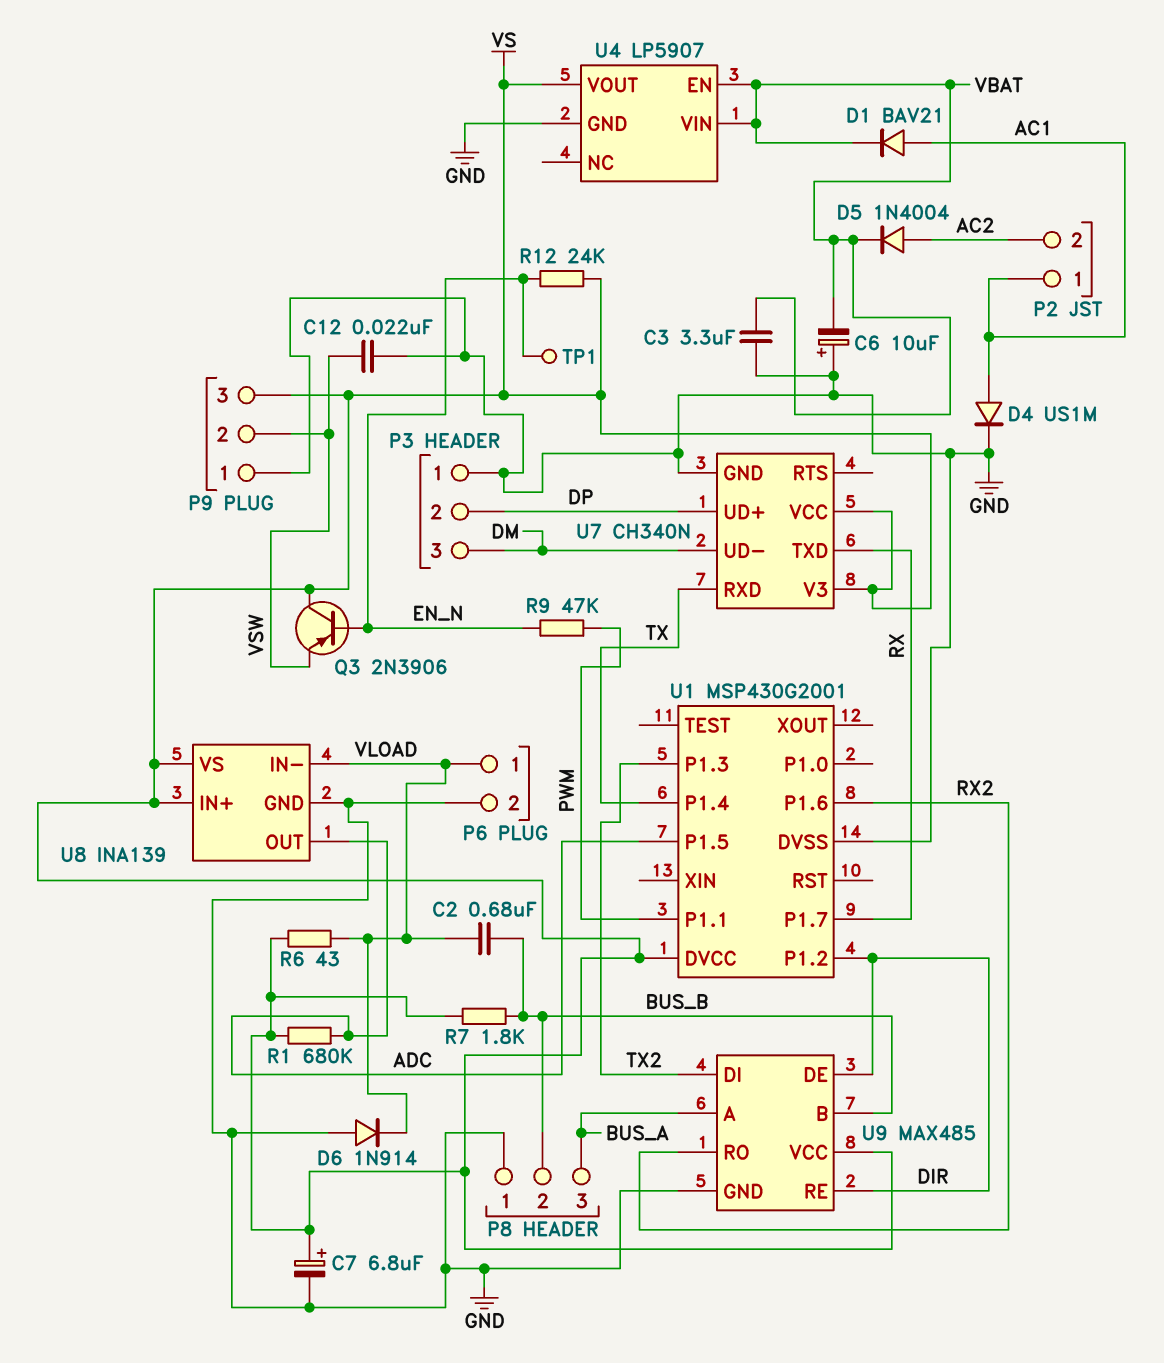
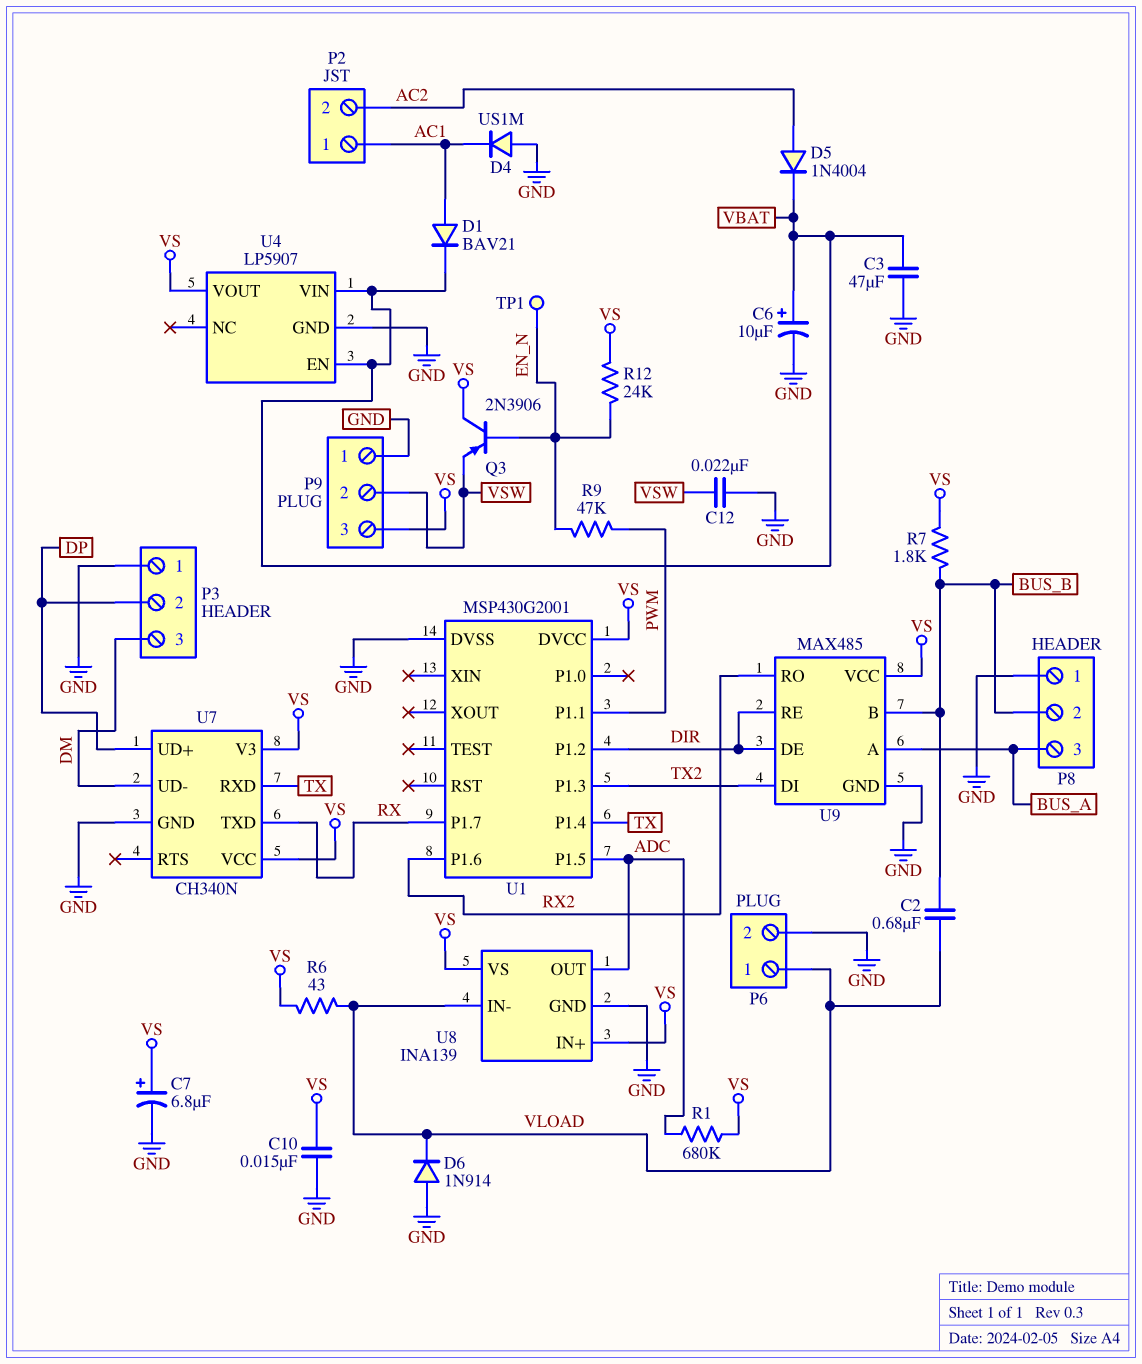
C3: 3.3uF (GND, VBAT) -> 47uF (GND, VBAT)
C6: 10uF (plus GND, minus VBAT) -> 10uF (plus VBAT, minus GND)
C10: none -> 15nF (GND, VS)
D4: diode US1M (A AC1, K GND) -> diode US1M (A GND, K AC1)

